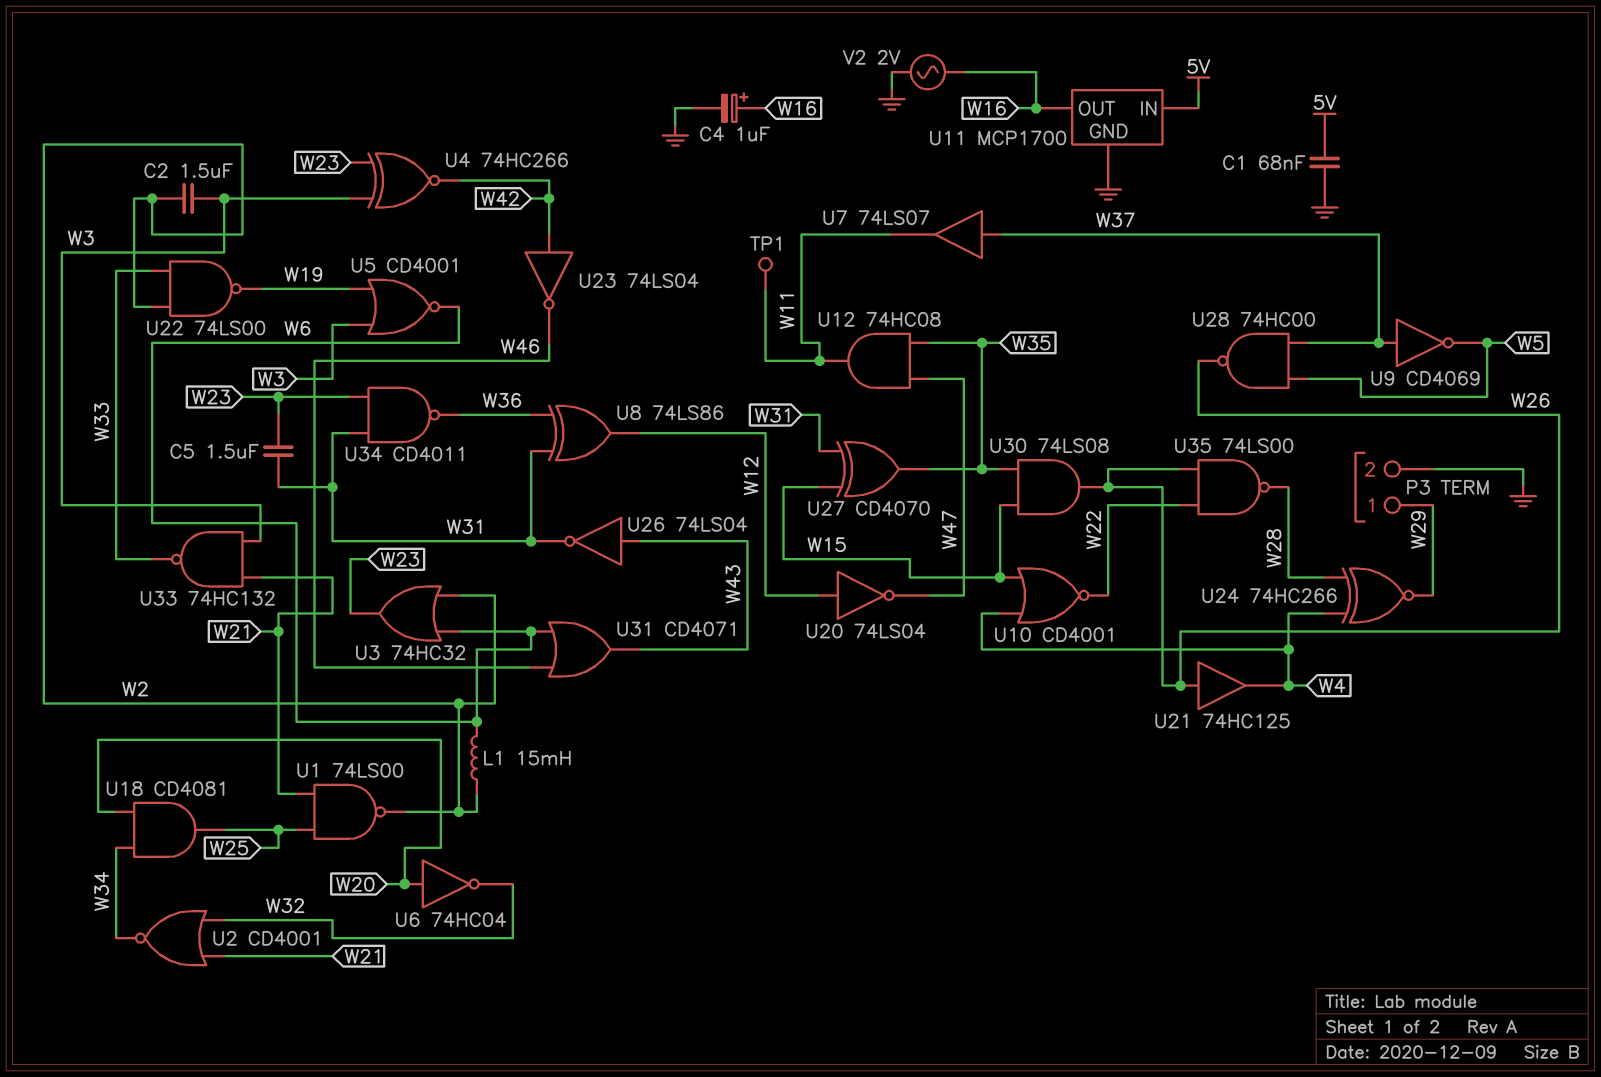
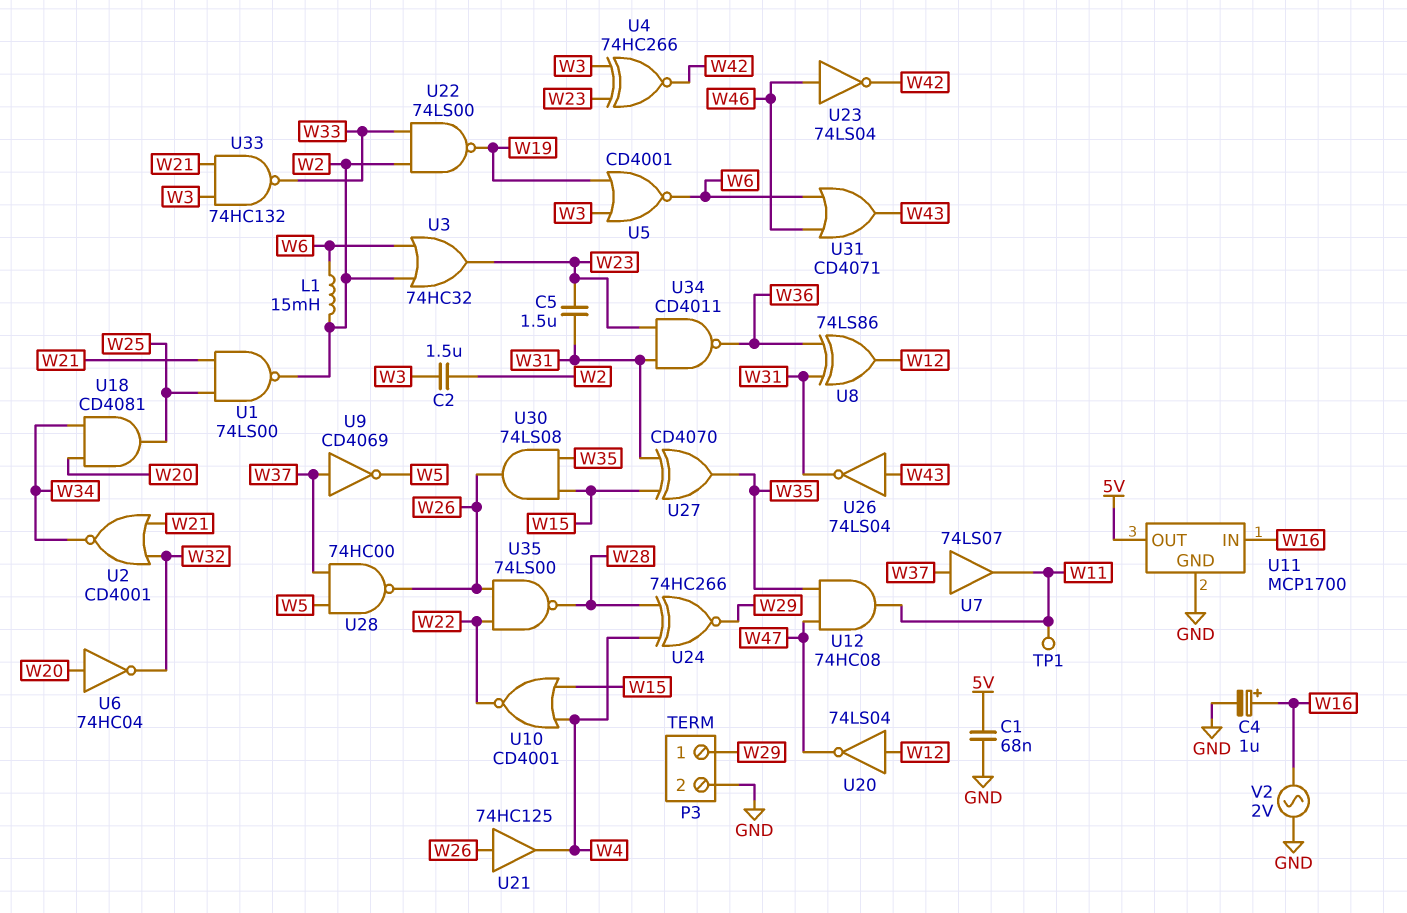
U11 pin IN: 5V -> W16
U11 pin OUT: W16 -> 5V
U23: NOT 74LS04 (in W42, out W46) -> NOT 74LS04 (in W46, out W42)

